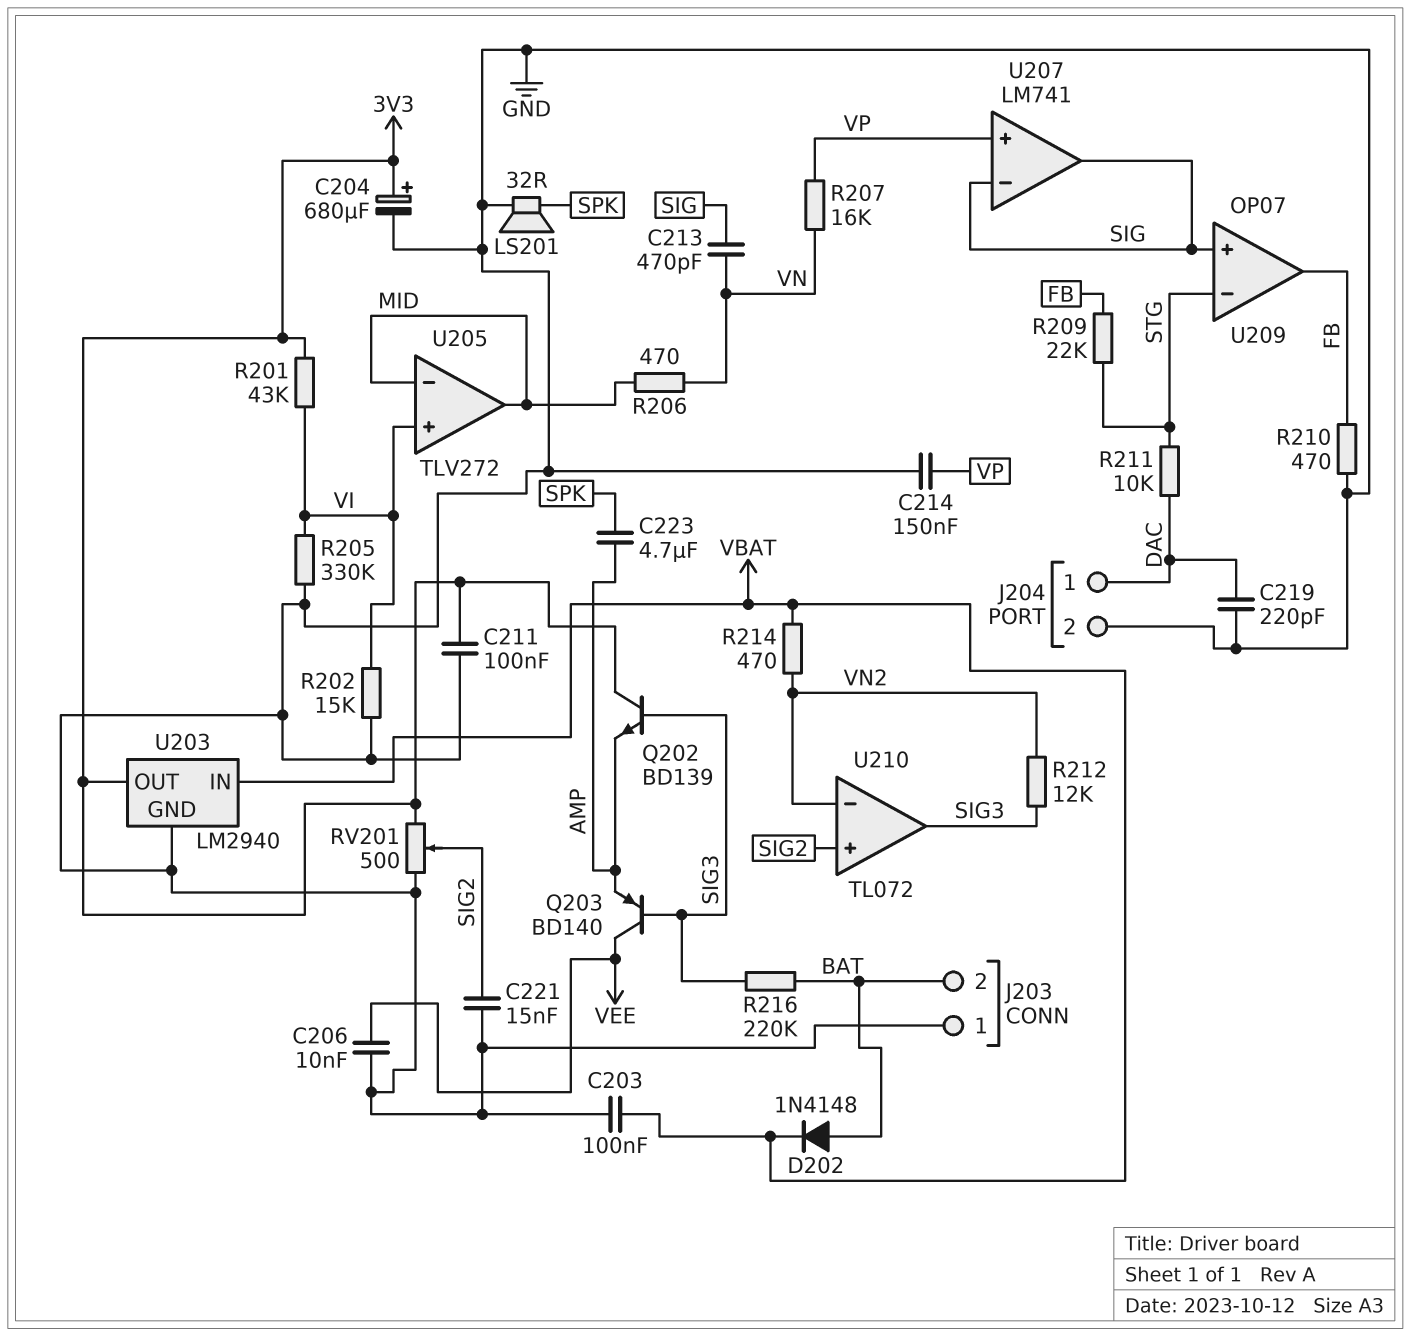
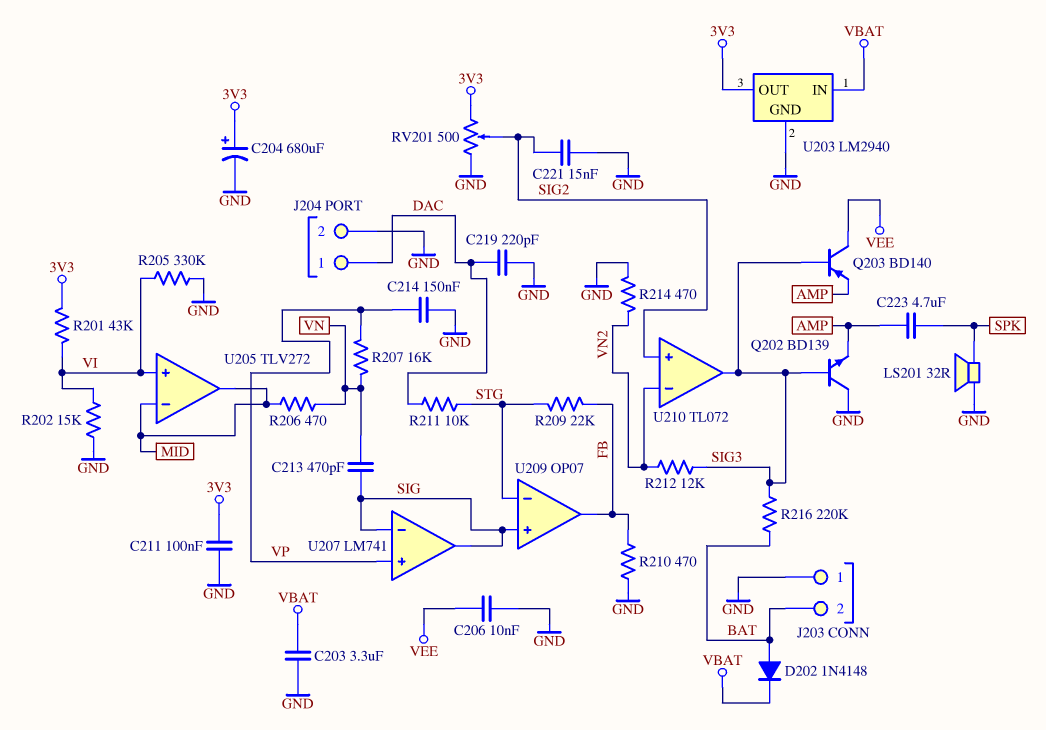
C203: 100nF (GND, VBAT) -> 3.3uF (GND, VBAT)
Q202: NPN BD139 (B SIG3, C 3V3, E AMP) -> NPN BD139 (B SIG3, C GND, E AMP)
R214: 470 (VBAT, VN2) -> 470 (GND, VN2)

